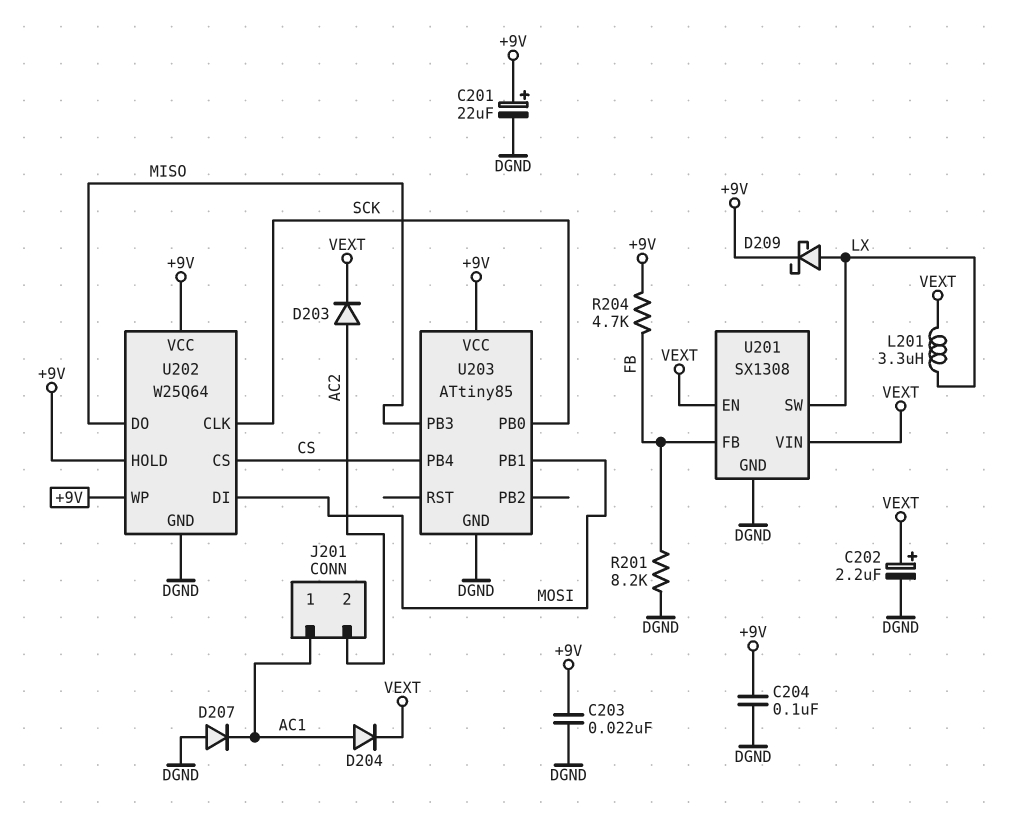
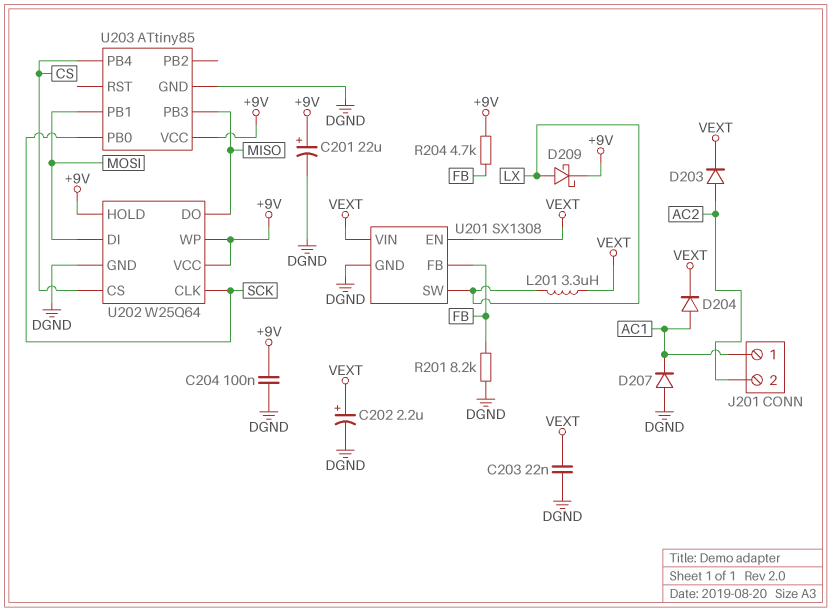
C203: 22nF (+9V, DGND) -> 22nF (DGND, VEXT)

